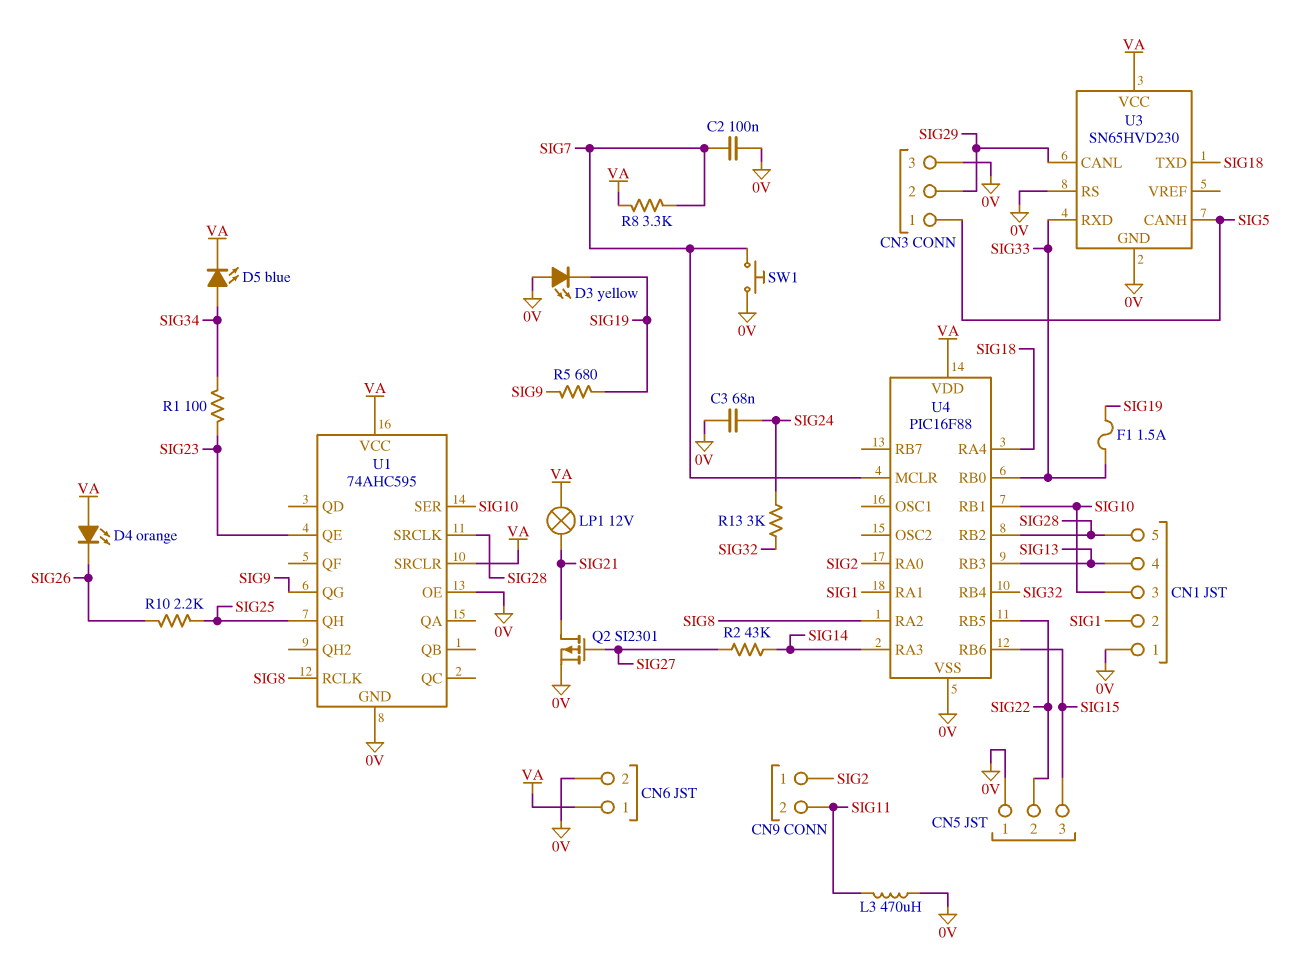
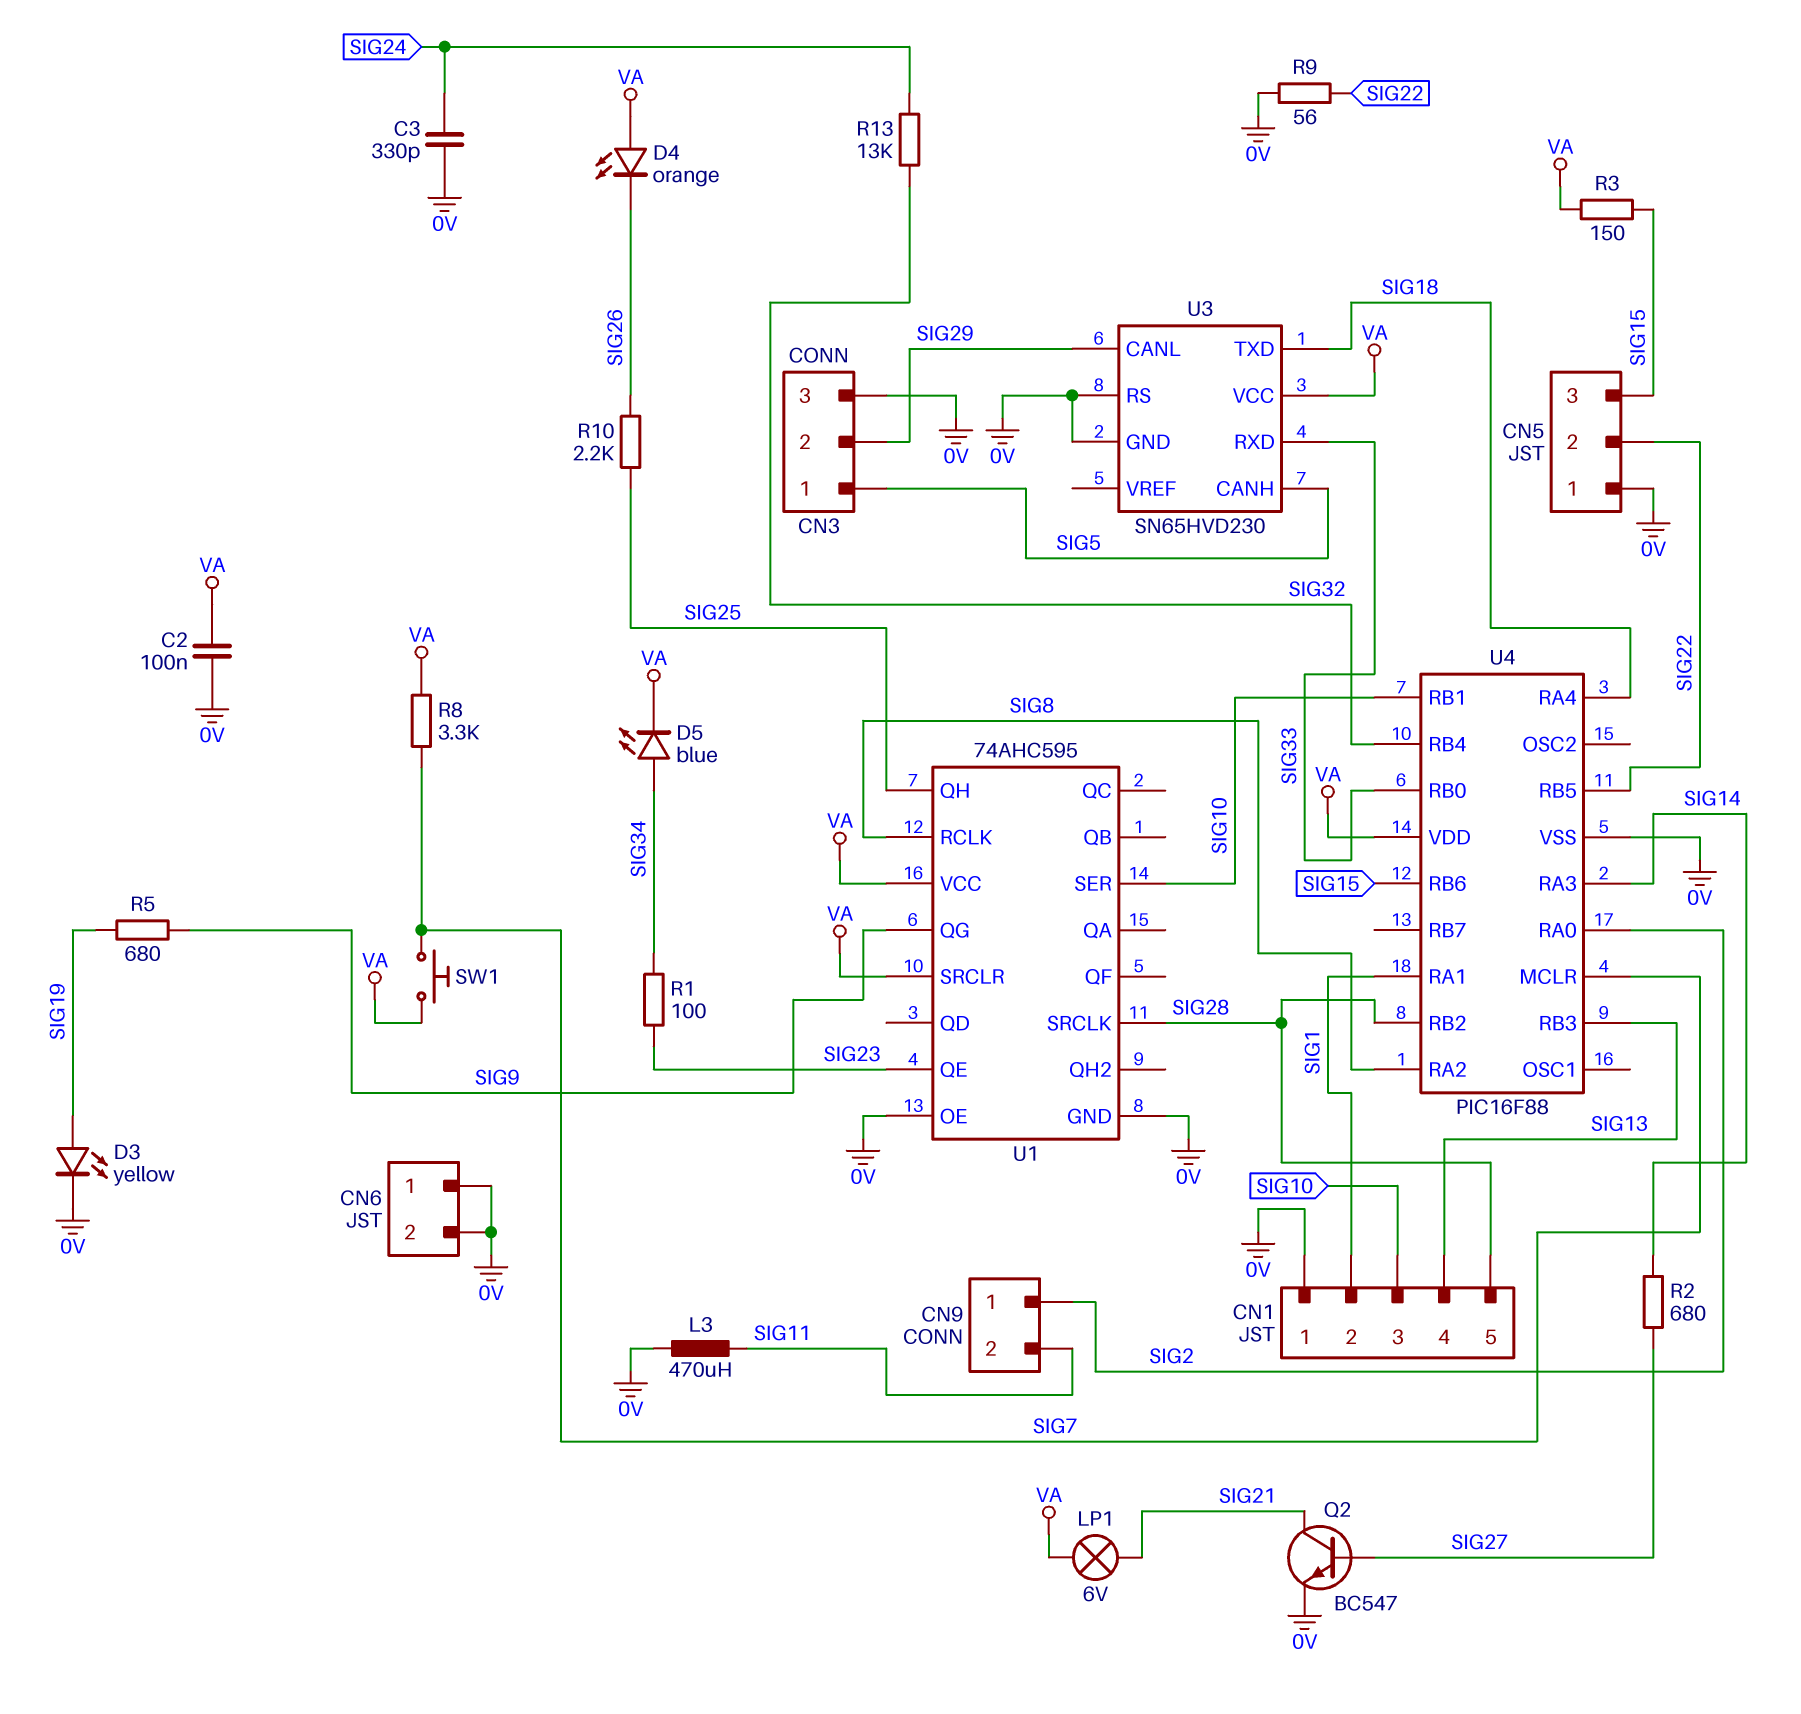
C2: 100nF (0V, SIG7) -> 100nF (0V, VA)
C3: 68nF (0V, SIG24) -> 330pF (0V, SIG24)
CN6 pin 1: VA -> 0V
D3: LED yellow (A 0V, K SIG19) -> LED yellow (A SIG19, K 0V)
F1: 1.5A (SIG19, SIG33) -> none
LP1: lamp 12V (SIG21, VA) -> lamp 6V (SIG21, VA)
Q2: PMOS SI2301 (G SIG27, D SIG21, S 0V) -> NPN BC547 (B SIG27, C SIG21, E 0V)
R2: 43k (SIG14, SIG27) -> 680 (SIG14, SIG27)
R3: none -> 150 (SIG15, VA)
R9: none -> 56 (0V, SIG22)
R13: 3k (SIG24, SIG32) -> 13k (SIG24, SIG32)
SW1: button (0V, SIG7) -> button (SIG7, VA)

